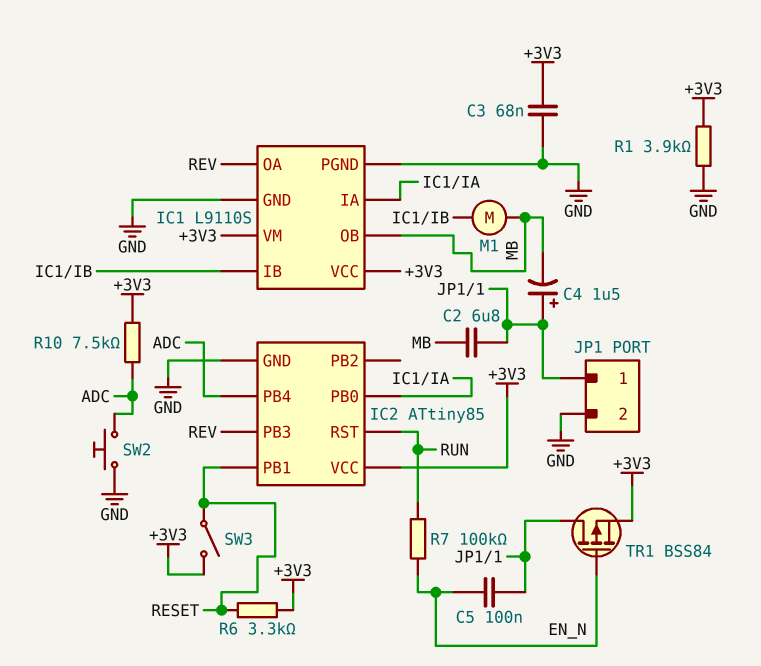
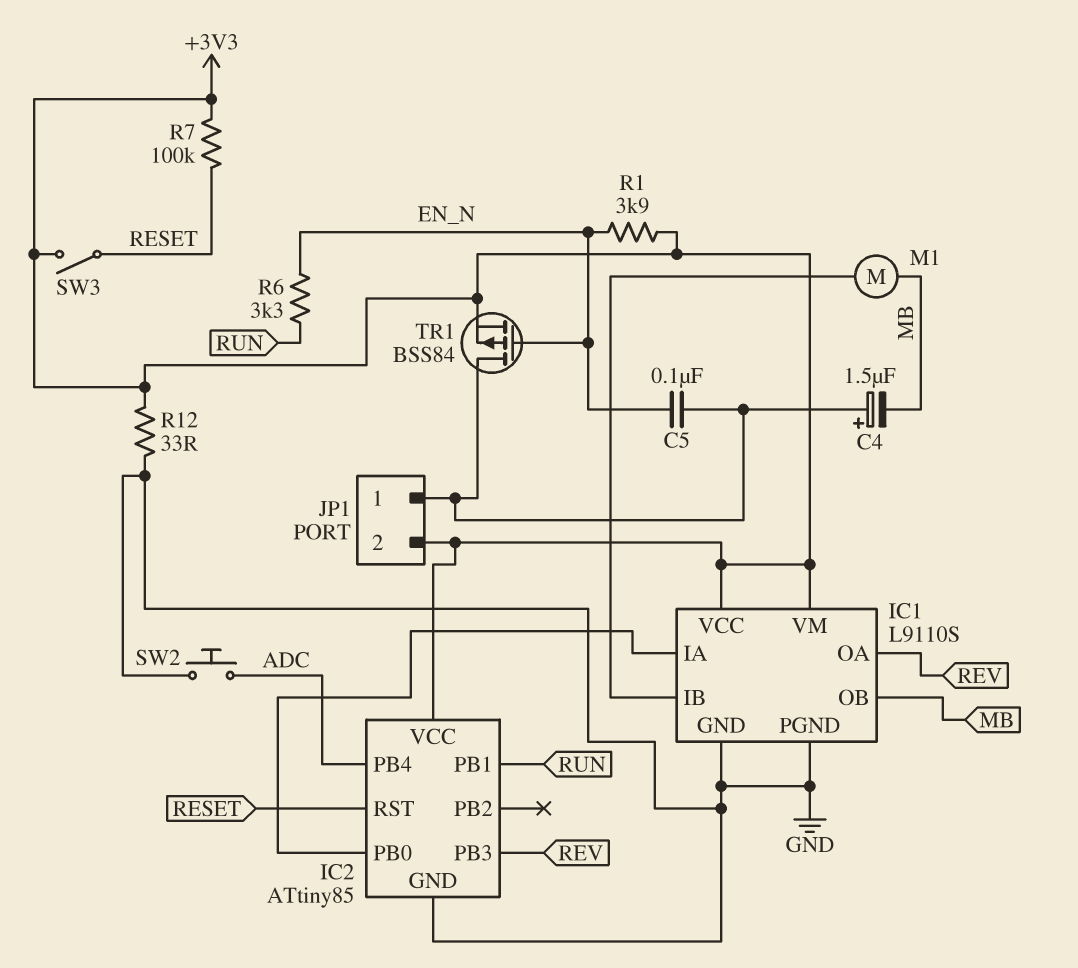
C2: 6.8uF (JP1/1, MB) -> none
C3: 68nF (+3V3, GND) -> none
IC2 pin PB1: RESET -> RUN
IC2 pin RST: RUN -> RESET
JP1 pin 2: GND -> +3V3
R1: 3.9k (+3V3, GND) -> 3.9k (+3V3, EN_N)
R6: 3.3k (+3V3, RESET) -> 3.3k (EN_N, RUN)
R7: 100k (EN_N, RUN) -> 100k (+3V3, RESET)
R10: 7.5k (+3V3, ADC) -> none
R12: none -> 33 (+3V3, GND)

